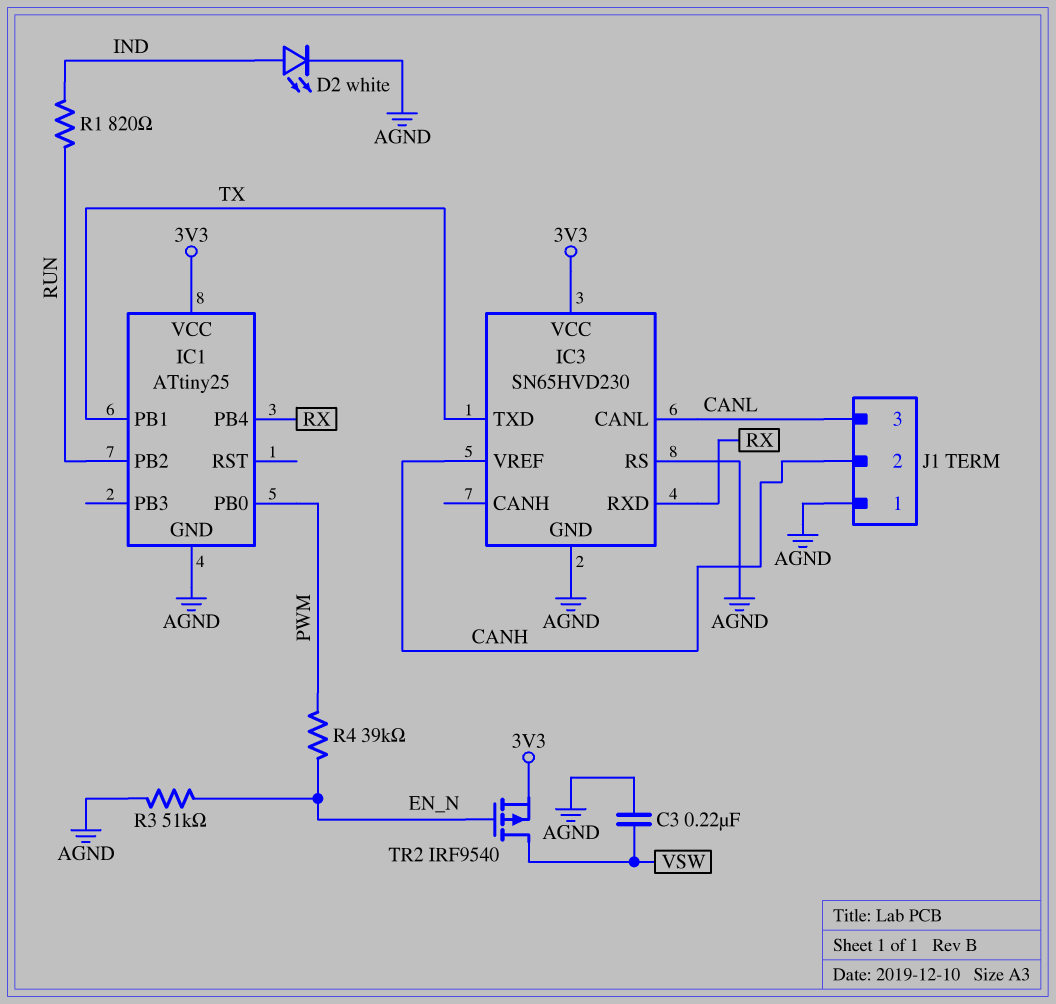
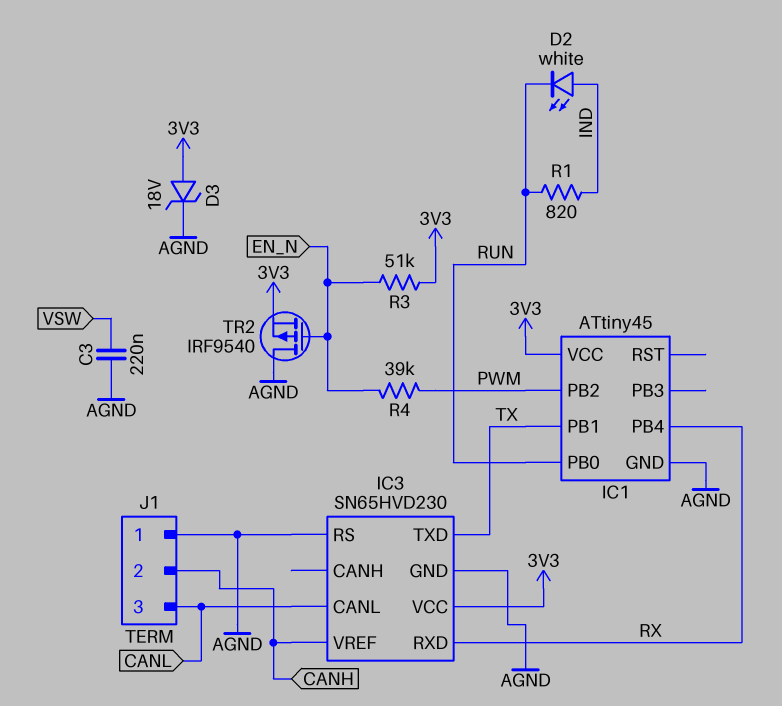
D2: LED white (A IND, K AGND) -> LED white (A IND, K RUN)
D3: none -> zener 18V (A 3V3, K AGND)
IC1: ATtiny25 -> ATtiny45
IC1 pin PB0: PWM -> RUN
IC1 pin PB2: RUN -> PWM
R3: 51k (AGND, EN_N) -> 51k (3V3, EN_N)
TR2: PMOS IRF9540 (G EN_N, D VSW, S 3V3) -> PMOS IRF9540 (G EN_N, D AGND, S 3V3)

